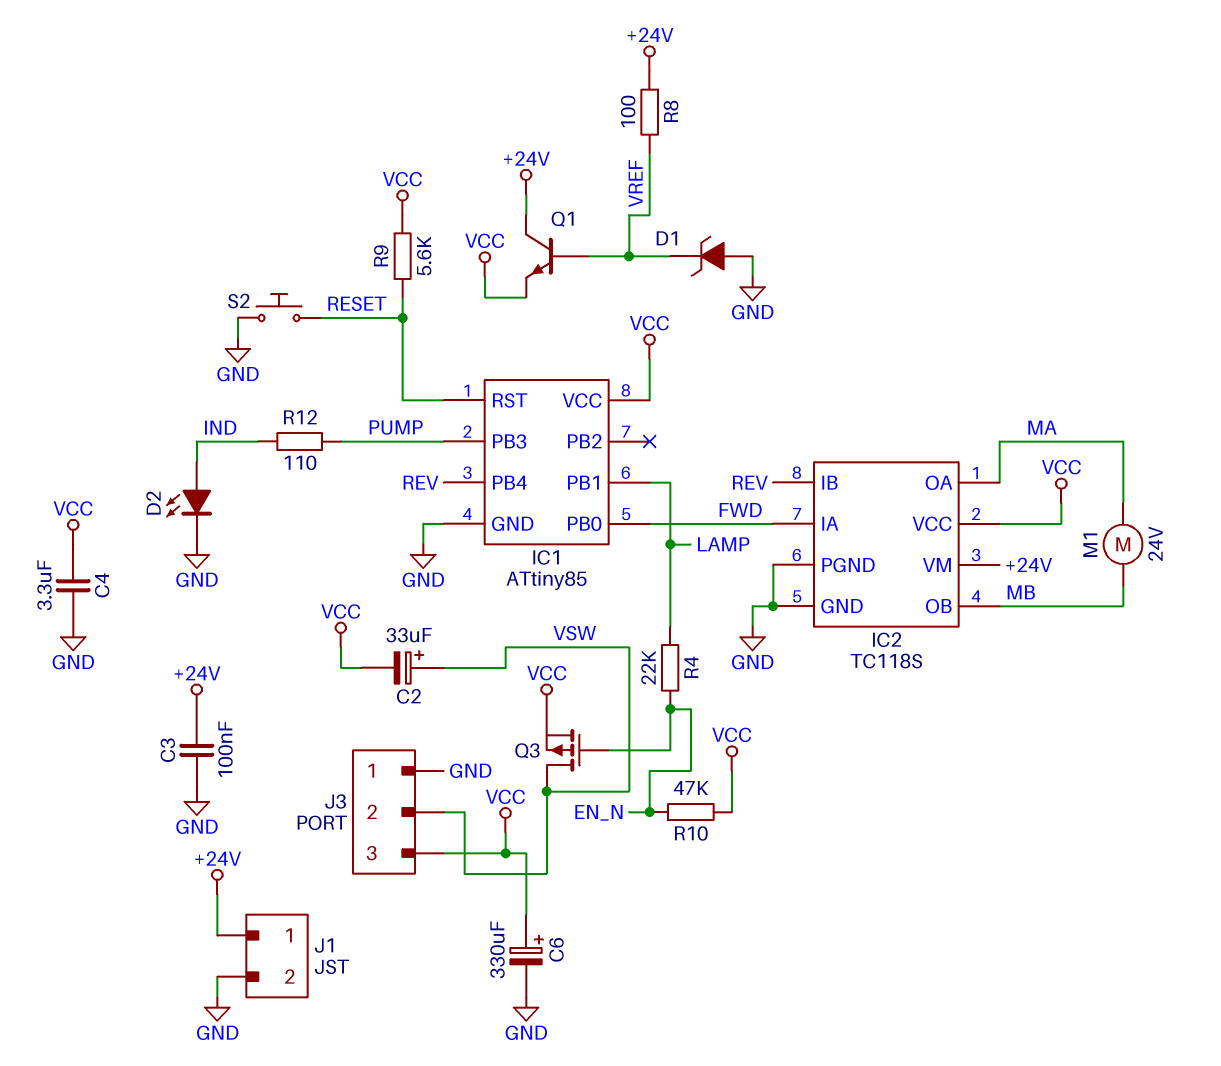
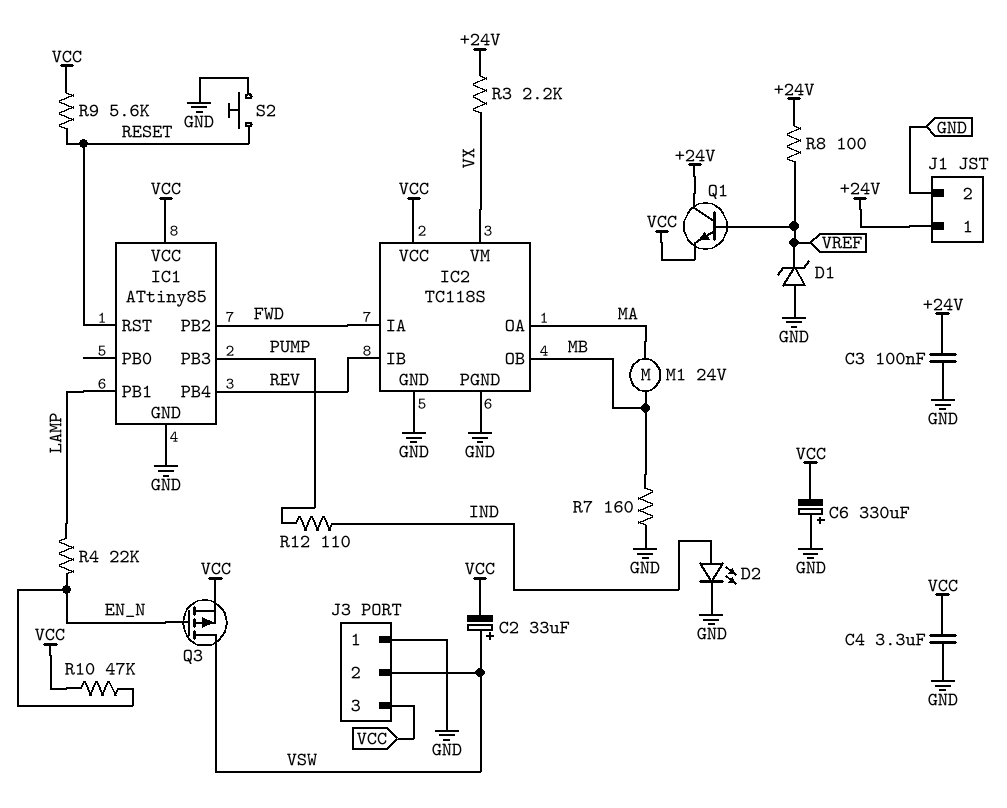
C6: 330uF (plus VCC, minus GND) -> 330uF (plus GND, minus VCC)
IC1 pin PB0: FWD -> none
IC1 pin PB2: none -> FWD
IC2 pin VM: +24V -> VX
R3: none -> 2.2k (+24V, VX)
R7: none -> 160 (GND, MB)

